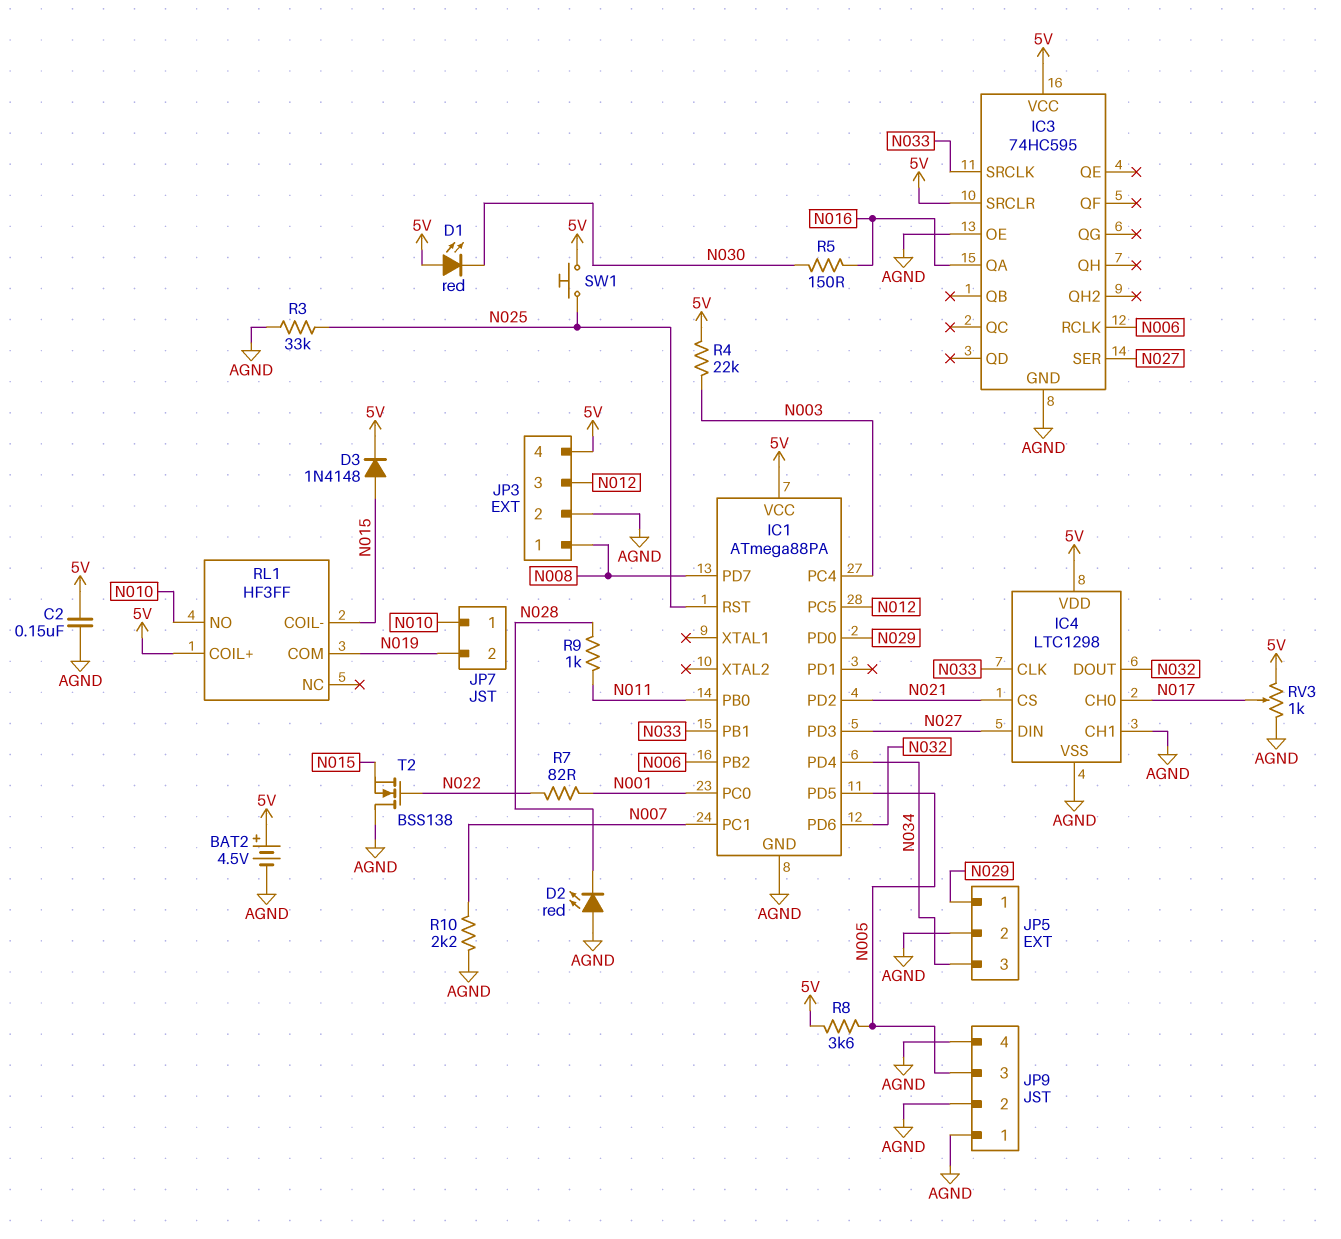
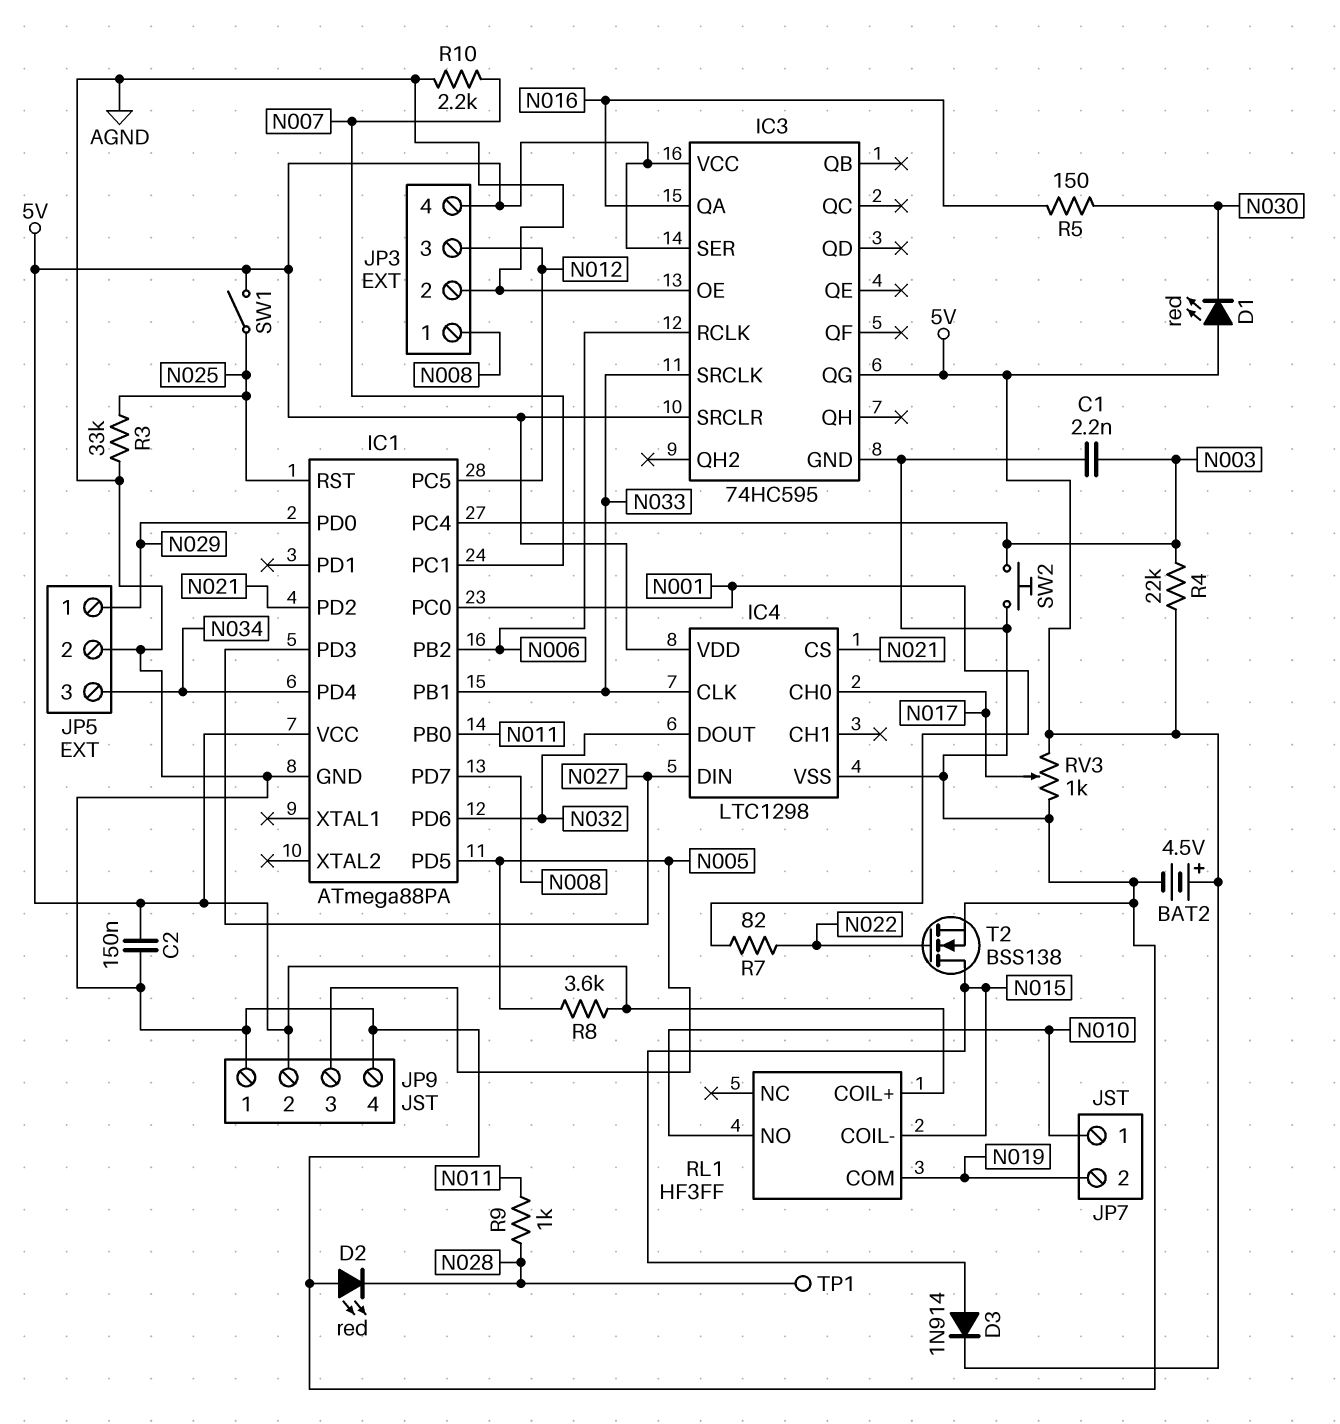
C1: none -> 2.2nF (AGND, N003)
D3: diode 1N4148 (A N015, K 5V) -> diode 1N914 (A N015, K 5V)
IC3 pin QG: none -> 5V
IC3 pin SER: N027 -> 5V
IC4 pin CH1: AGND -> none
JP9 pin 2: AGND -> 5V
SW1: button (5V, N025) -> switch (5V, N025)
SW2: none -> button (AGND, N003)
T2: NMOS BSS138 (G N022, D AGND, S N015) -> NMOS BSS138 (G N022, D N015, S AGND)
TP1: none -> test point (N028)

